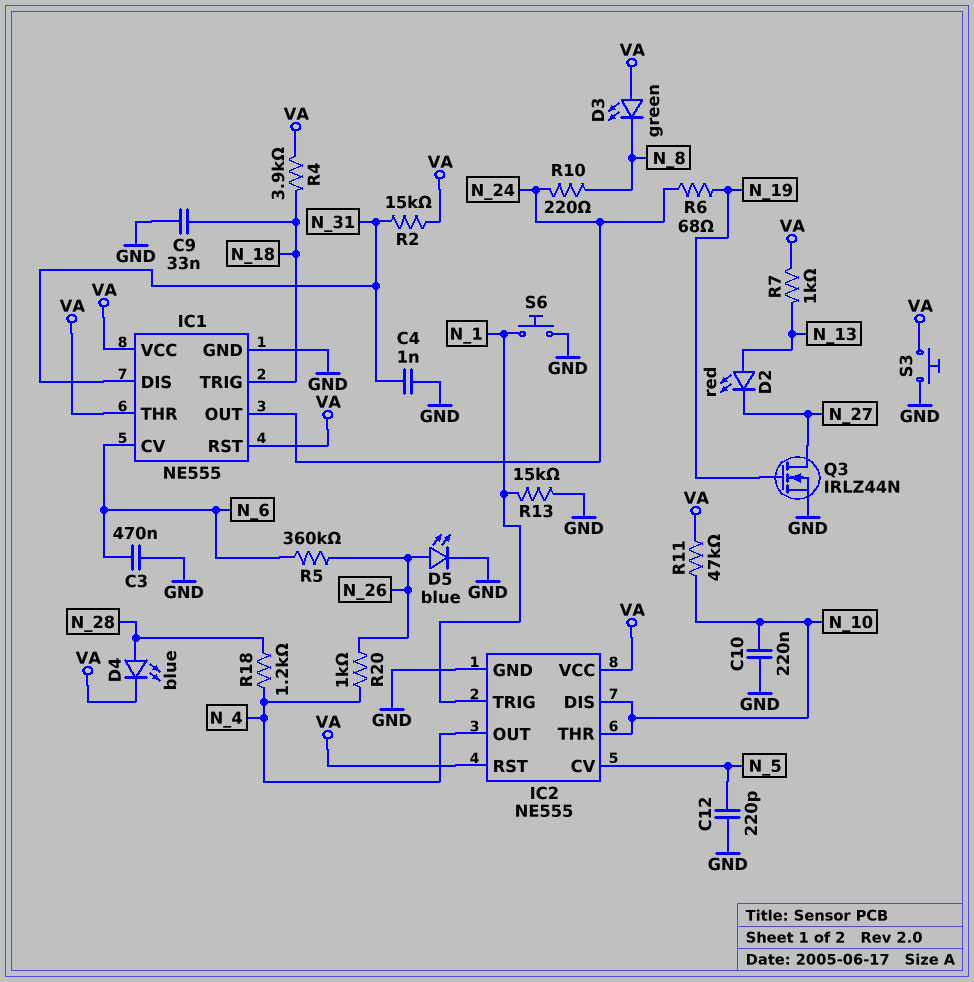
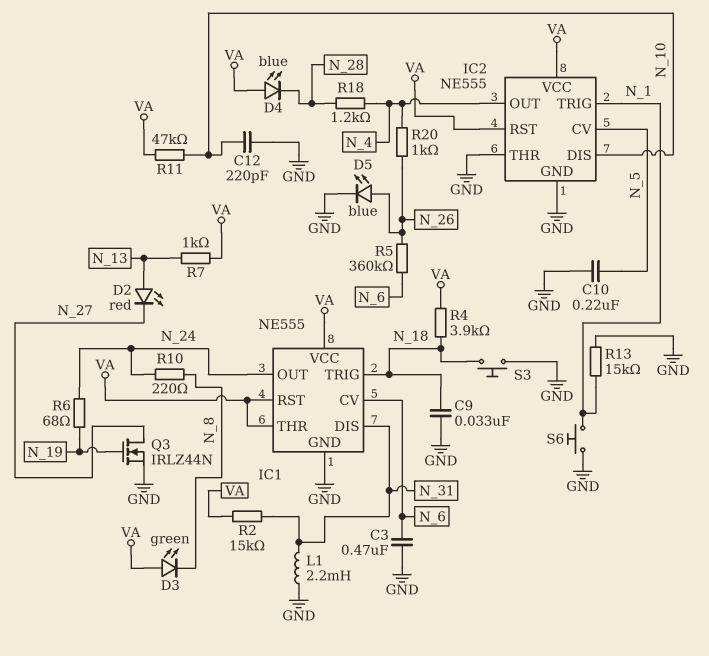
C4: 1nF (GND, N_31) -> none
C10: 220nF (GND, N_10) -> 220nF (GND, N_5)
C12: 220pF (GND, N_5) -> 220pF (GND, N_10)
D4: LED blue (A N_28, K VA) -> LED blue (A VA, K N_28)
IC2 pin THR: N_10 -> GND
L1: none -> 2.2mH (GND, N_31)
S3: button (GND, VA) -> button (GND, N_18)

